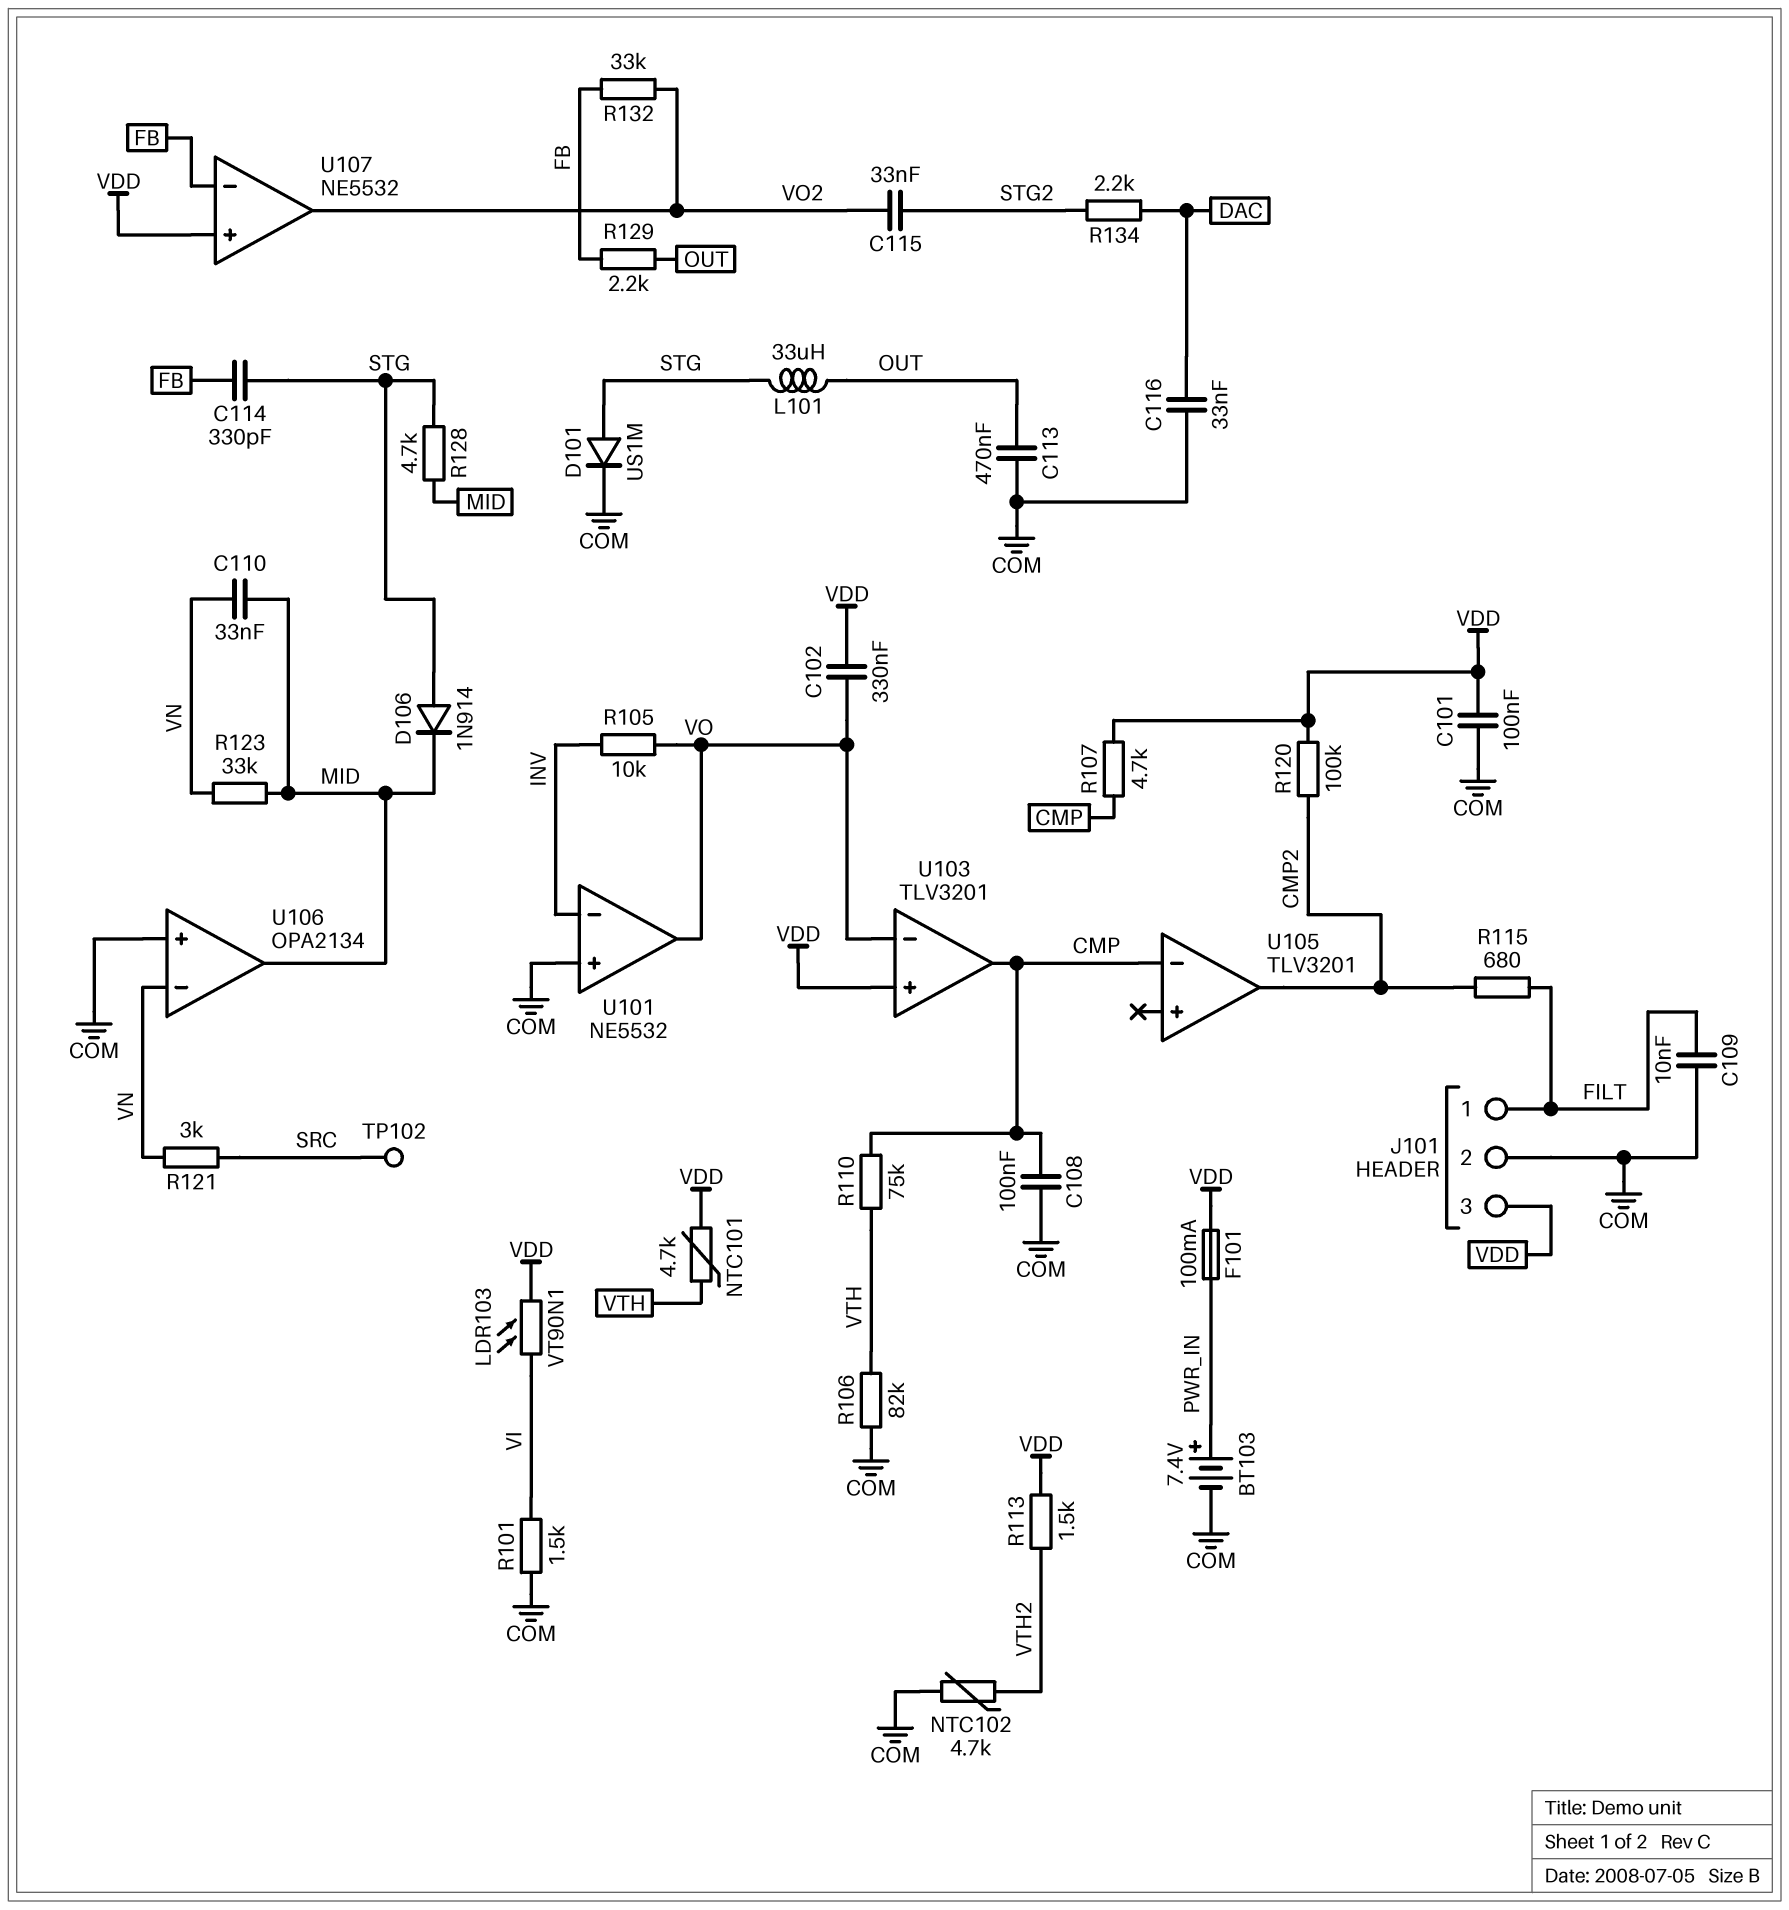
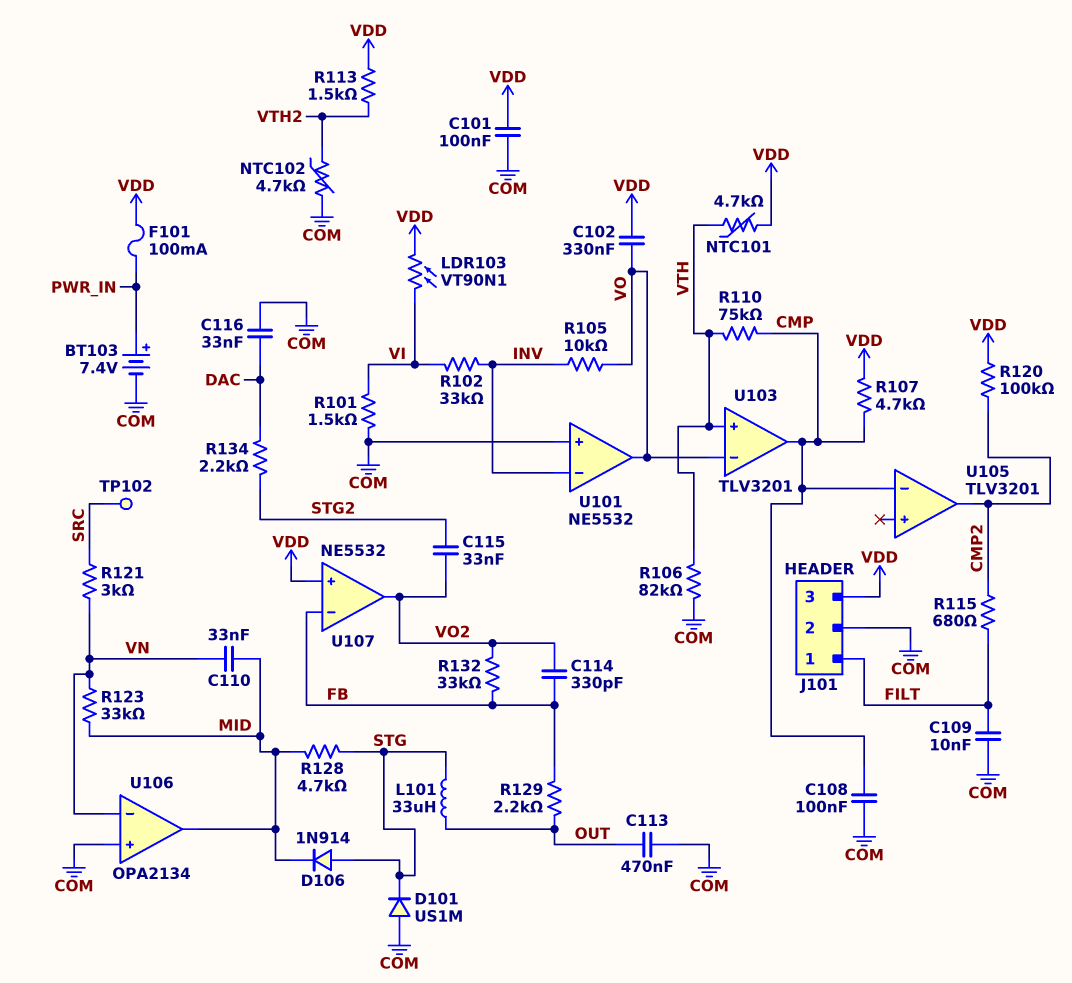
C114: 330pF (FB, STG) -> 330pF (FB, VO2)
D101: diode US1M (A STG, K COM) -> diode US1M (A COM, K STG)
R102: none -> 33k (INV, VI)
U103 pin in+: VDD -> VTH

